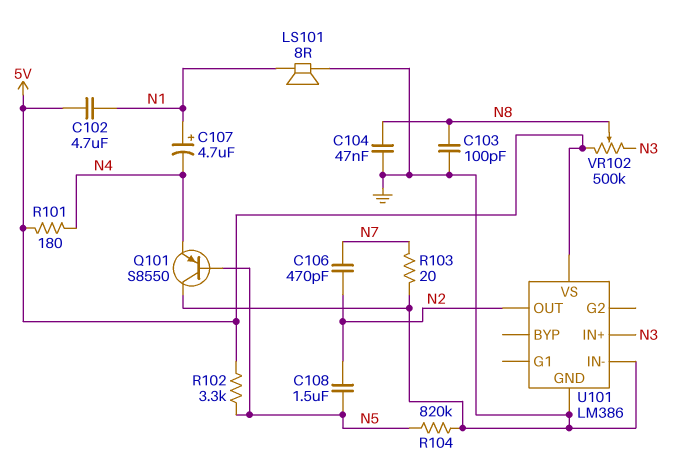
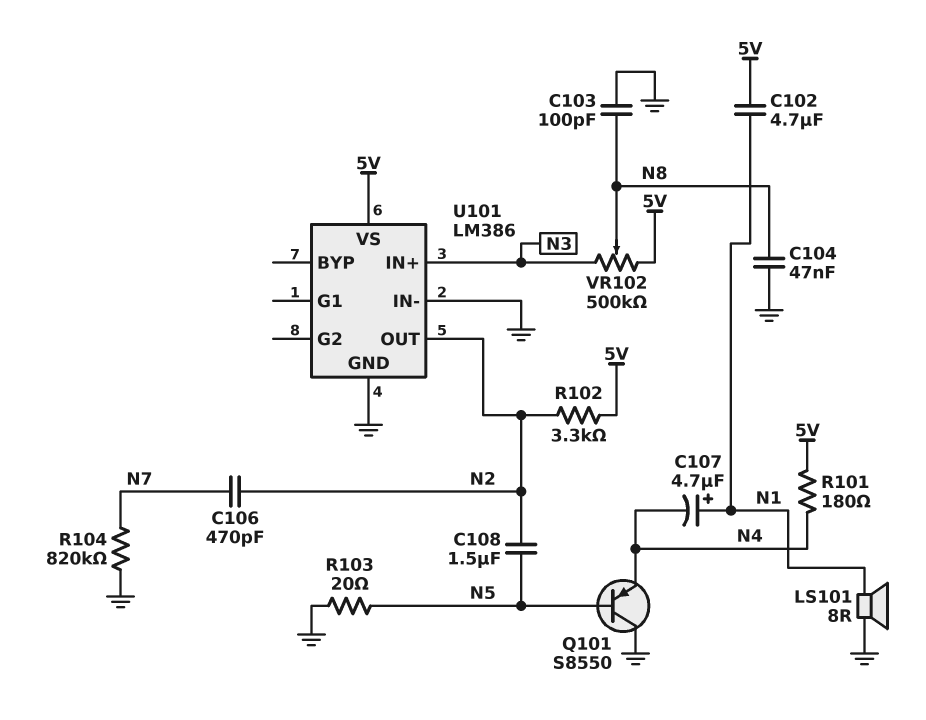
R102: 3.3k (5V, N5) -> 3.3k (5V, N2)
R103: 20 (GND, N7) -> 20 (GND, N5)
R104: 820k (GND, N5) -> 820k (GND, N7)

